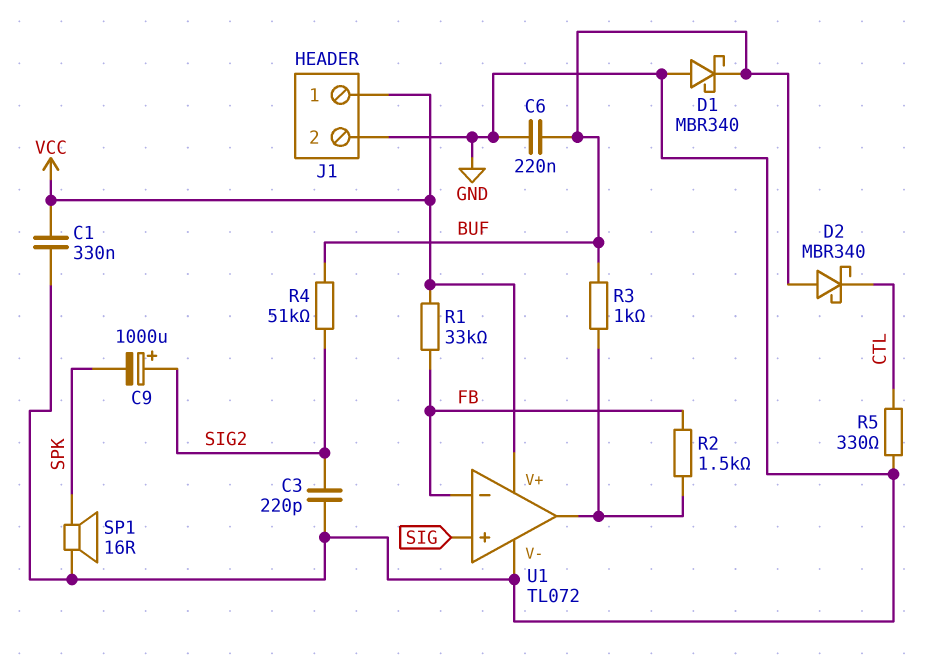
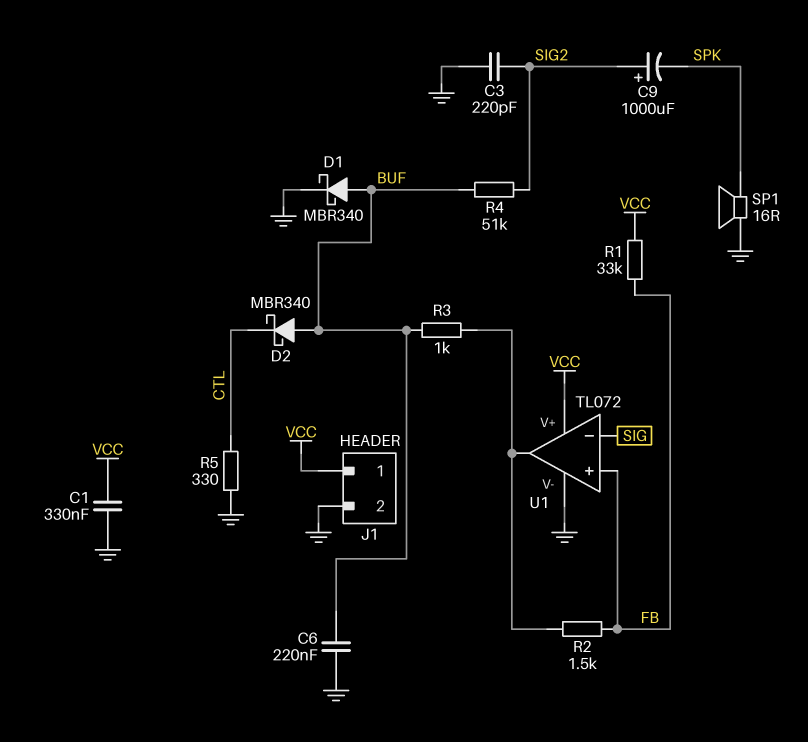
D1: schottky MBR340 (A GND, K BUF) -> schottky MBR340 (A BUF, K GND)
U1 pin in+: SIG -> FB
U1 pin in-: FB -> SIG

